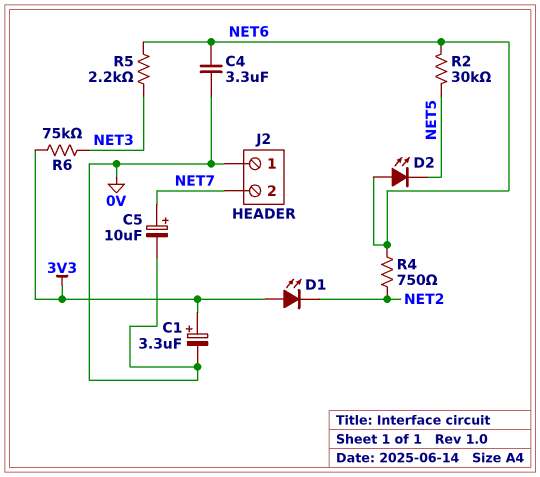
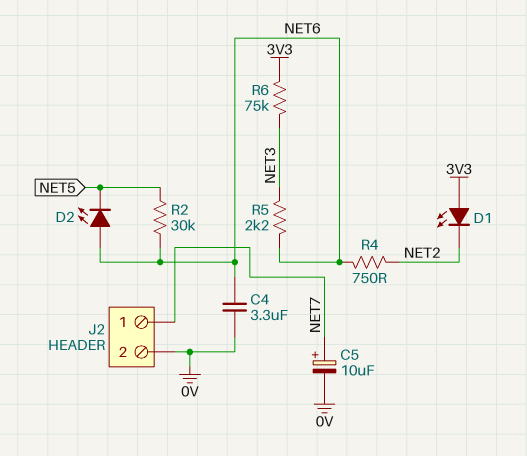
C1: 3.3uF (plus 3V3, minus 0V) -> none
J2 pin 1: 0V -> NET7
J2 pin 2: NET7 -> 0V

